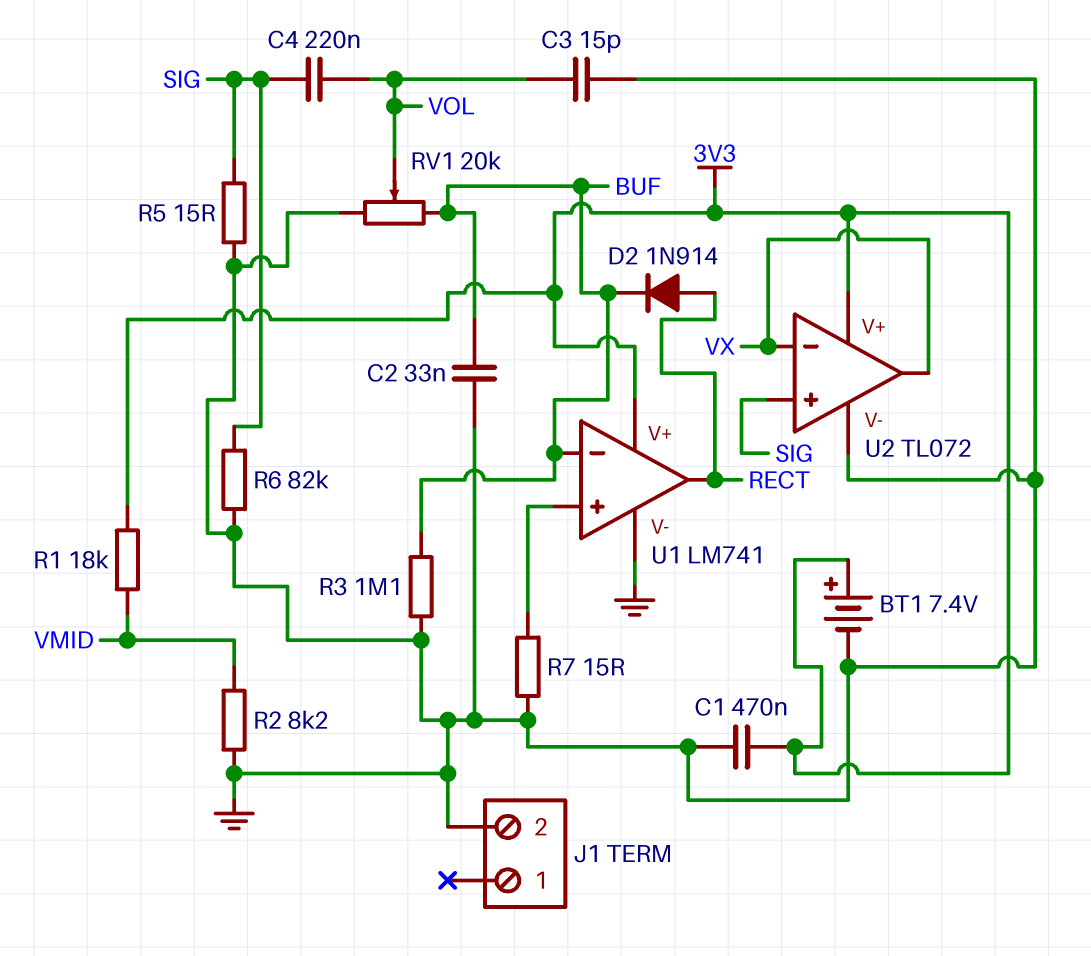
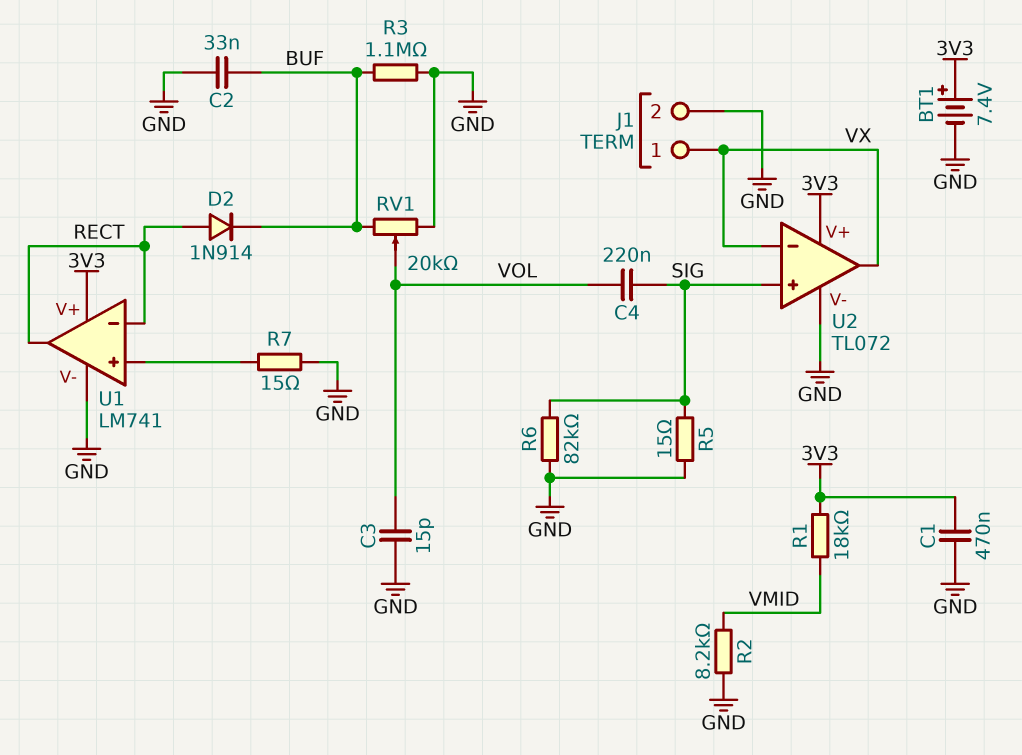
J1 pin 1: none -> VX
U1 pin in-: BUF -> RECT

